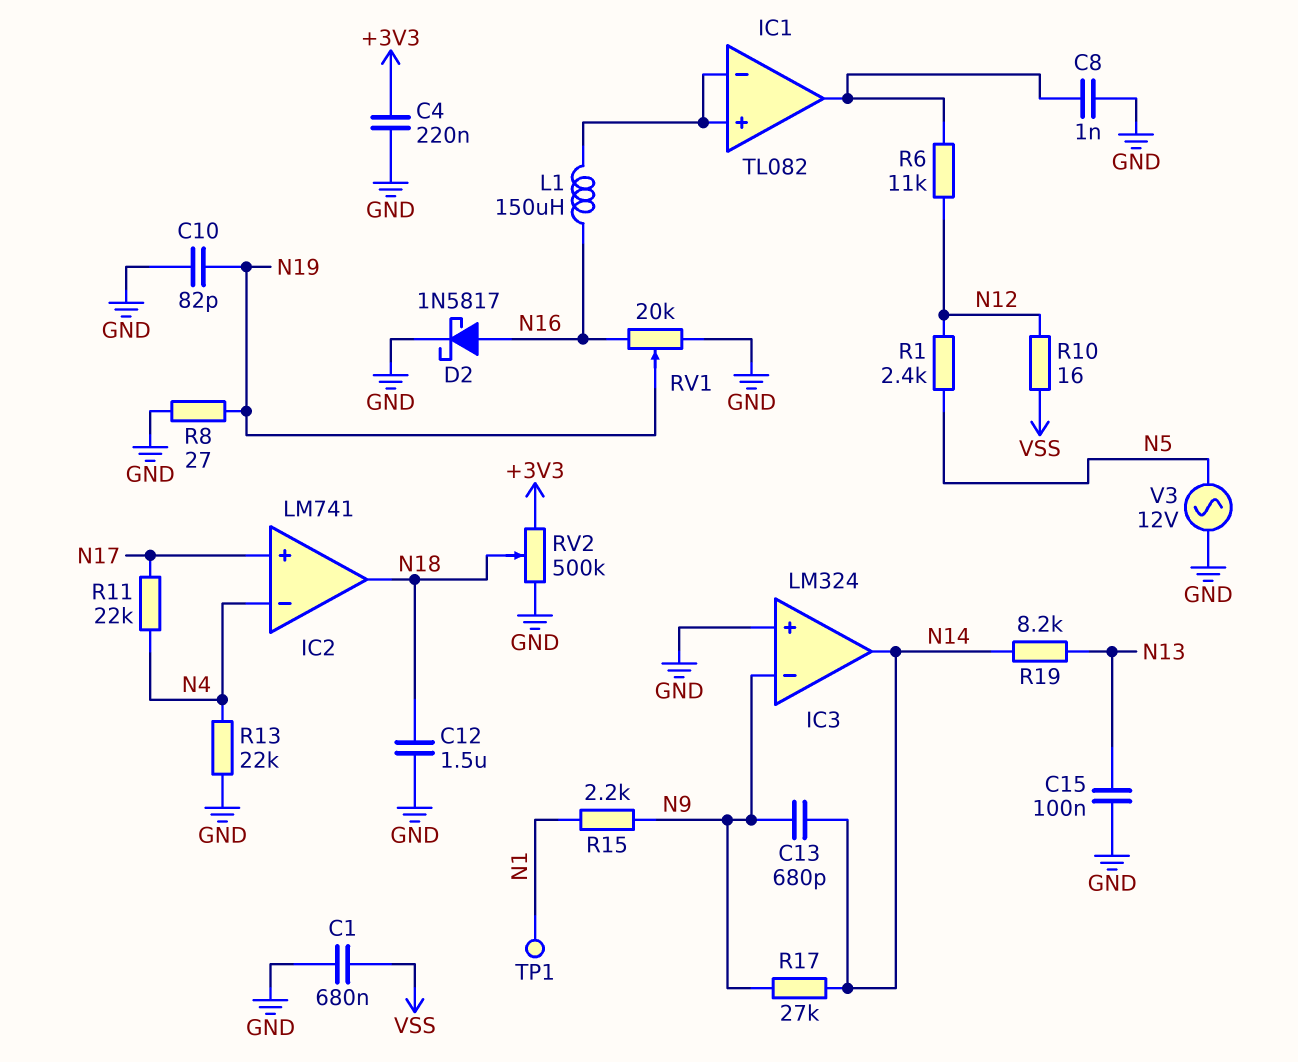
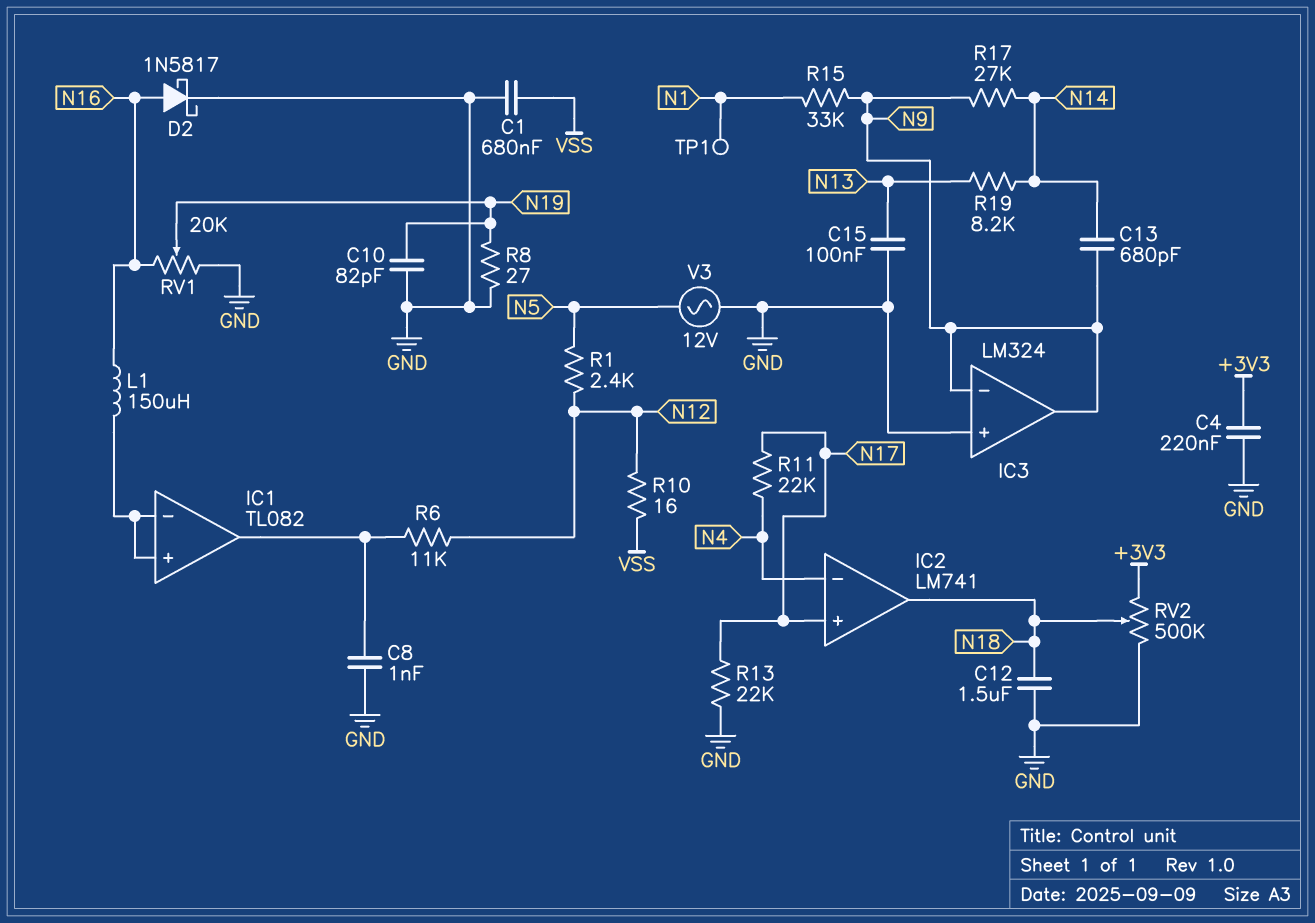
IC3 pin out: N14 -> N9
R13: 22k (GND, N4) -> 22k (GND, N17)
R15: 2.2k (N1, N9) -> 33k (N1, N9)

